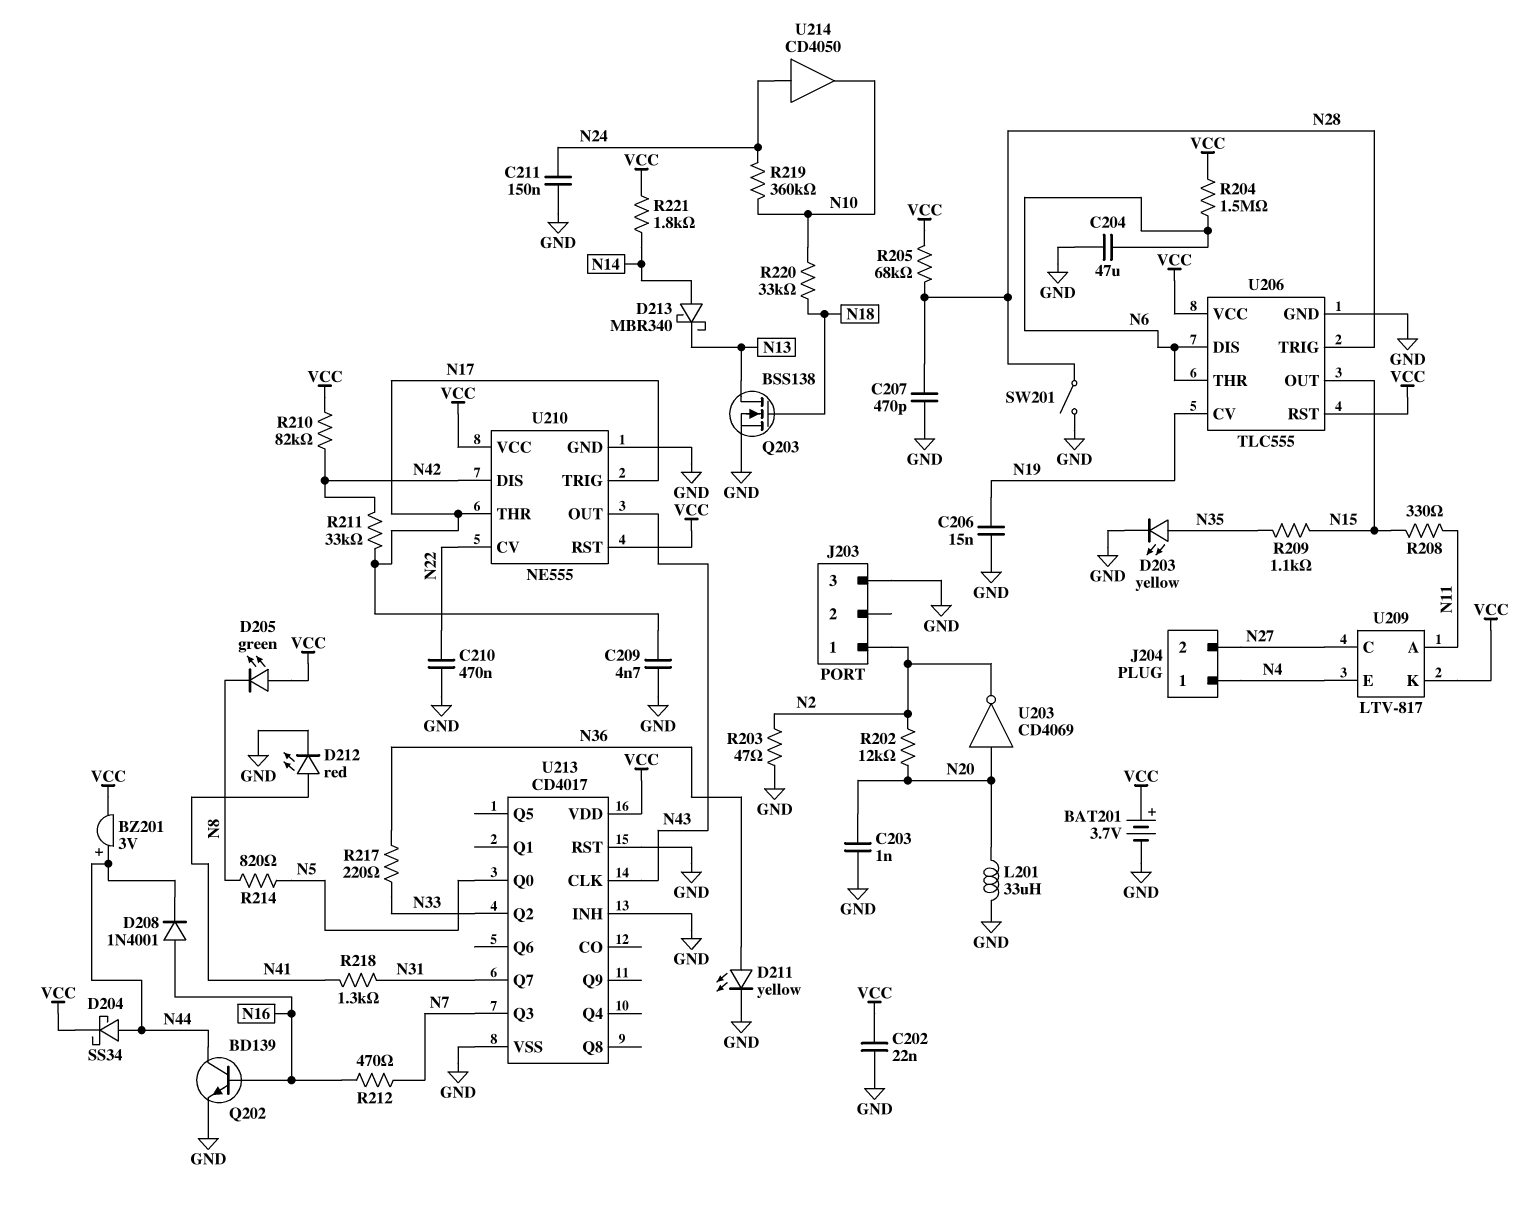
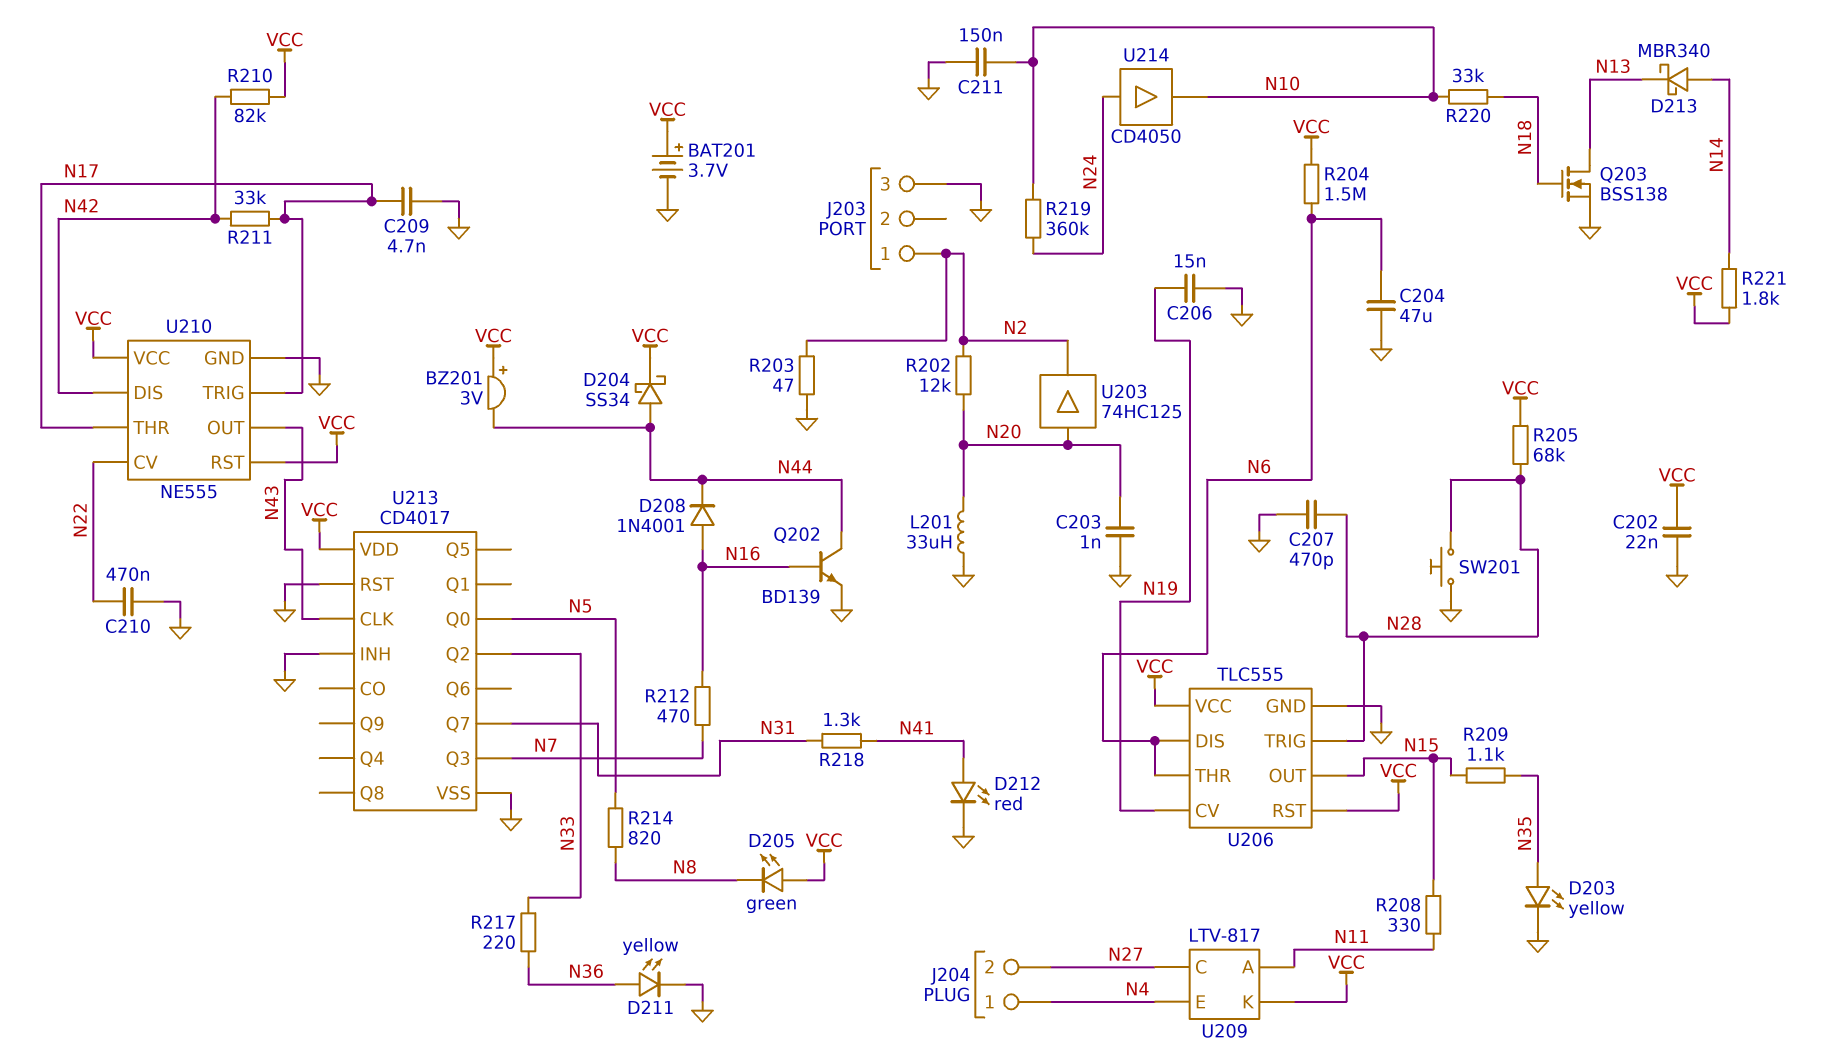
BZ201: buzzer 3V (plus N44, minus VCC) -> buzzer 3V (plus VCC, minus N44)
C211: 150nF (GND, N24) -> 150nF (GND, N10)
SW201: switch (GND, N28) -> button (GND, N28)
U203: NOT CD4069 (in N20, out N2) -> buffer 74HC125 (in N20, out N2)

